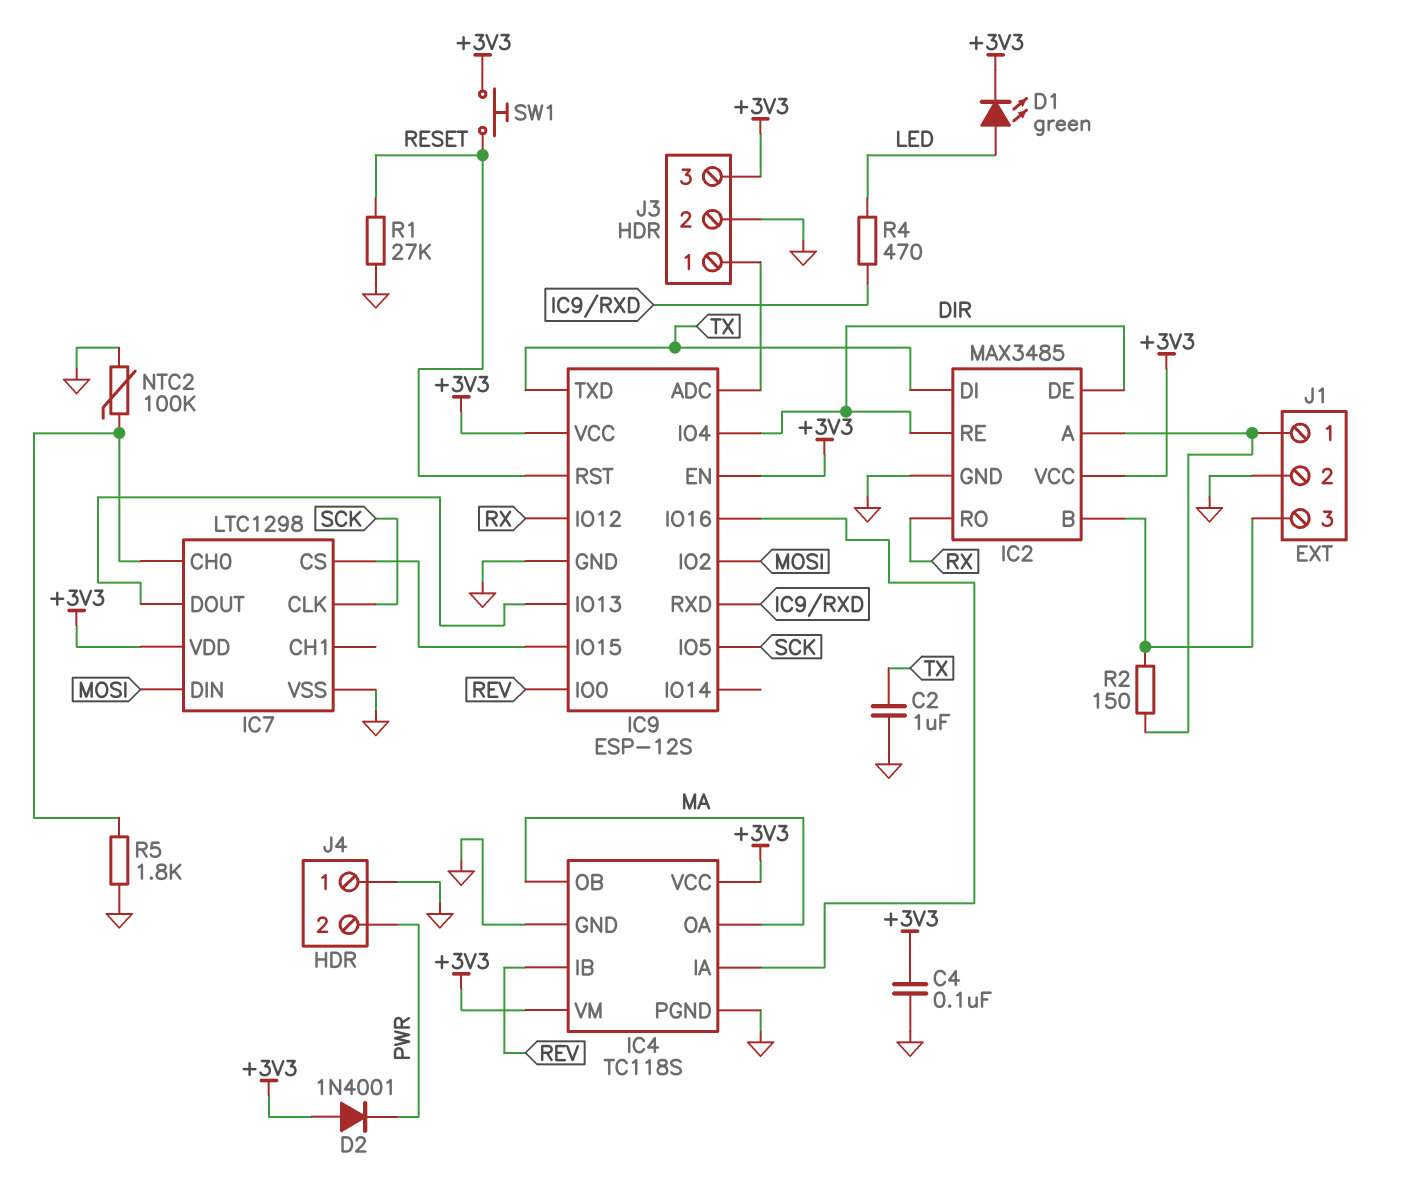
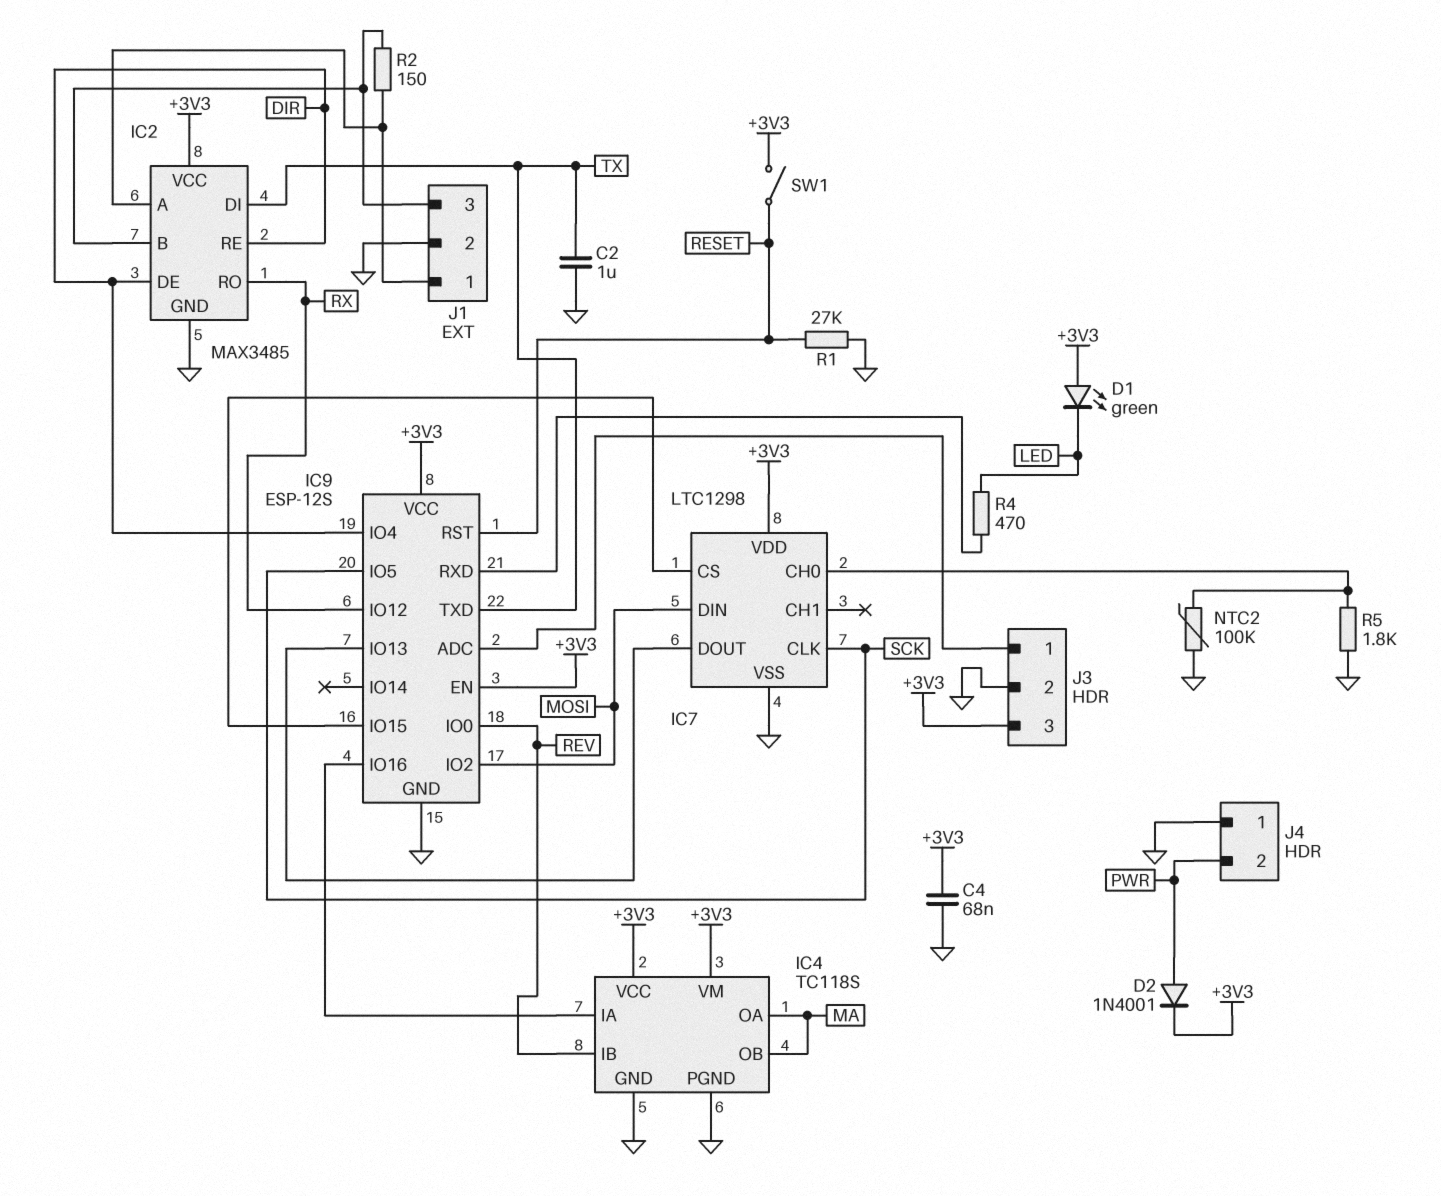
C4: 100nF (+3V3, GND) -> 68nF (+3V3, GND)
D1: LED green (A LED, K +3V3) -> LED green (A +3V3, K LED)
D2: diode 1N4001 (A +3V3, K PWR) -> diode 1N4001 (A PWR, K +3V3)
SW1: button (+3V3, RESET) -> switch (+3V3, RESET)

